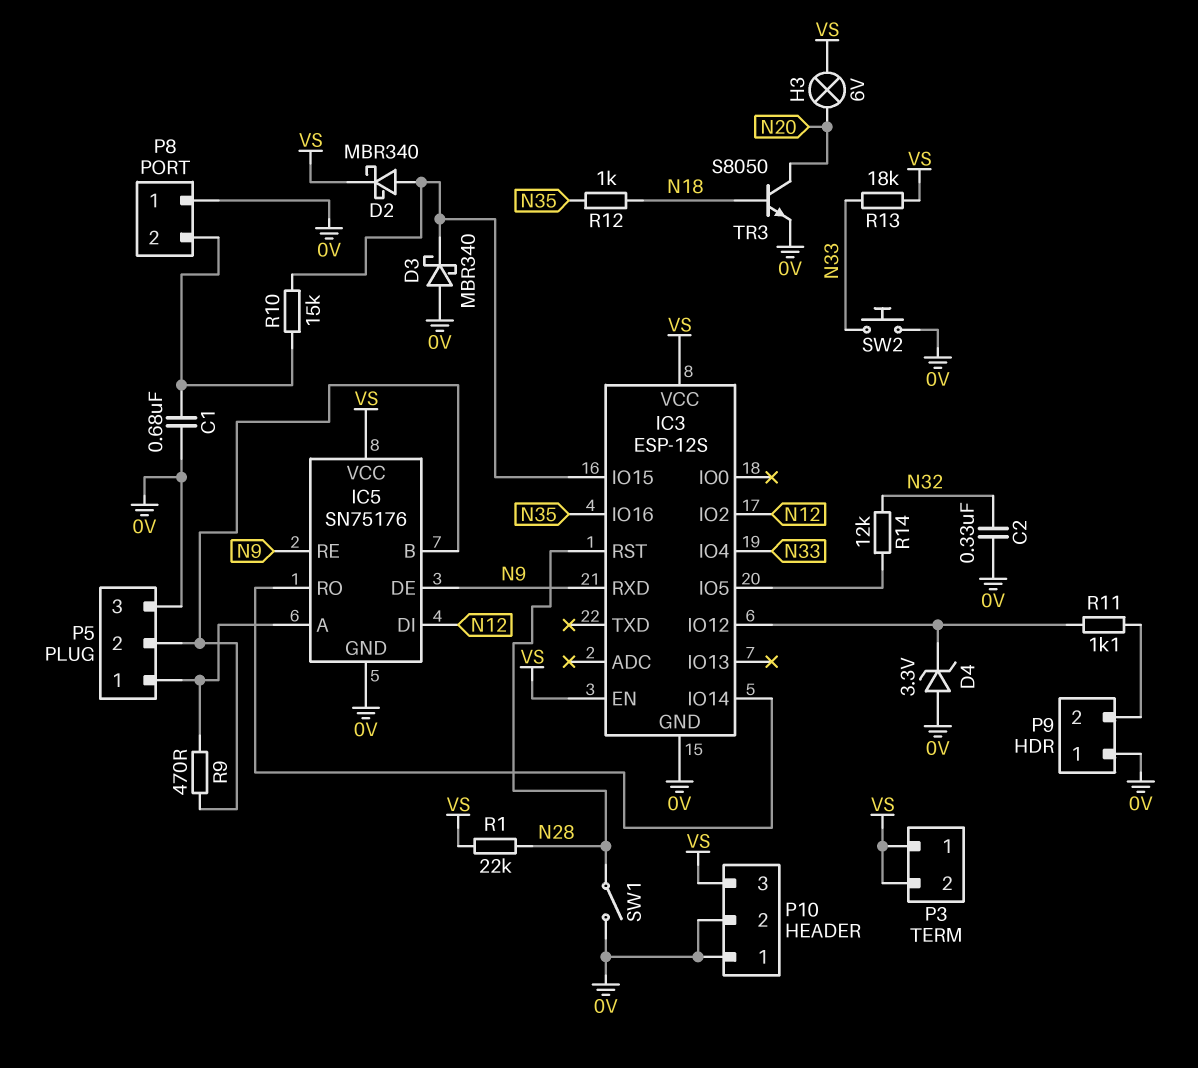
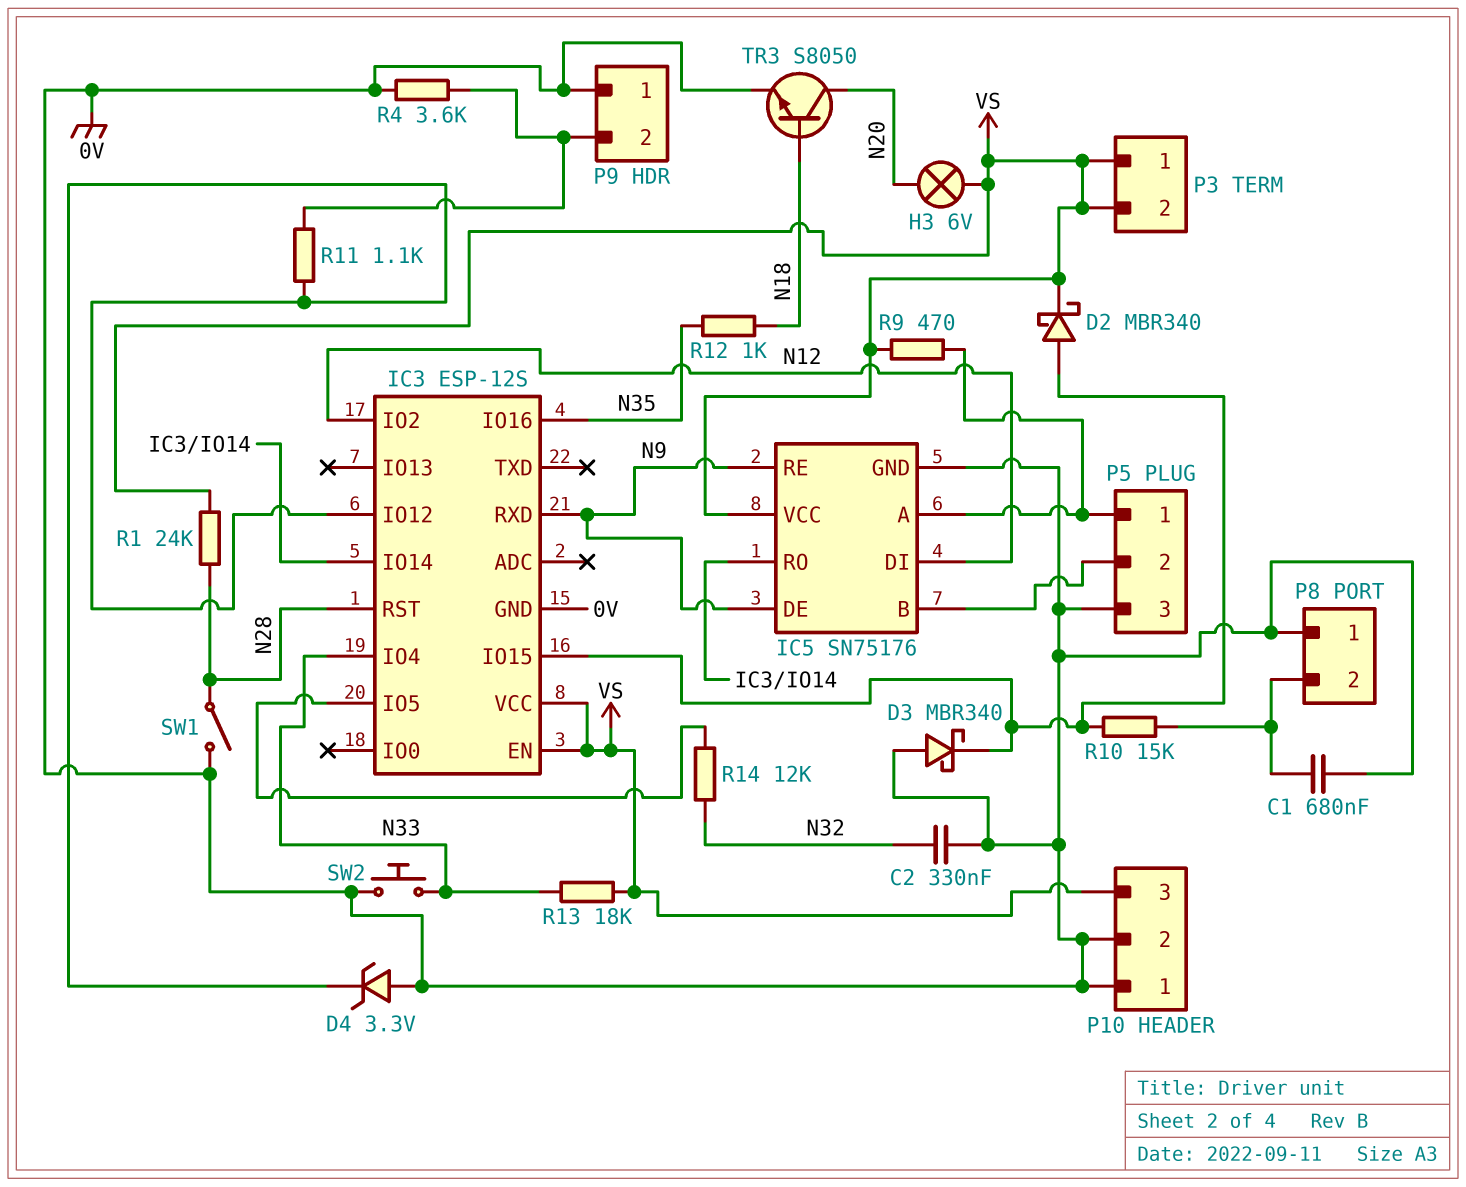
R1: 22k (N28, VS) -> 24k (N28, VS)
R4: none -> 3.6k (0V, P9/2)
R9: 470 (IC5/A, IC5/B) -> 470 (IC5/A, VS)

